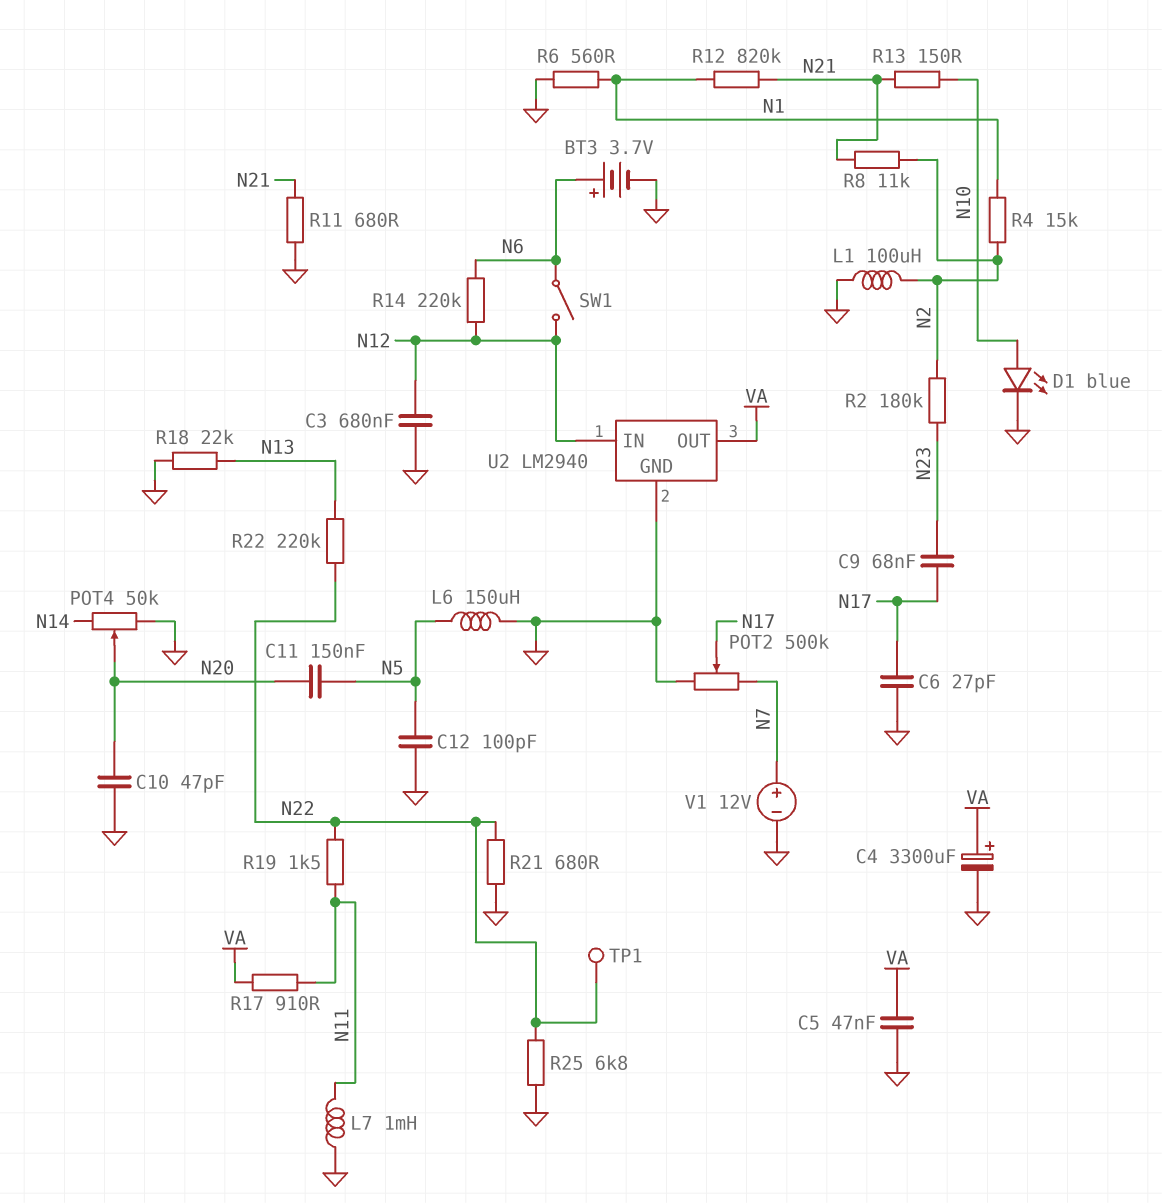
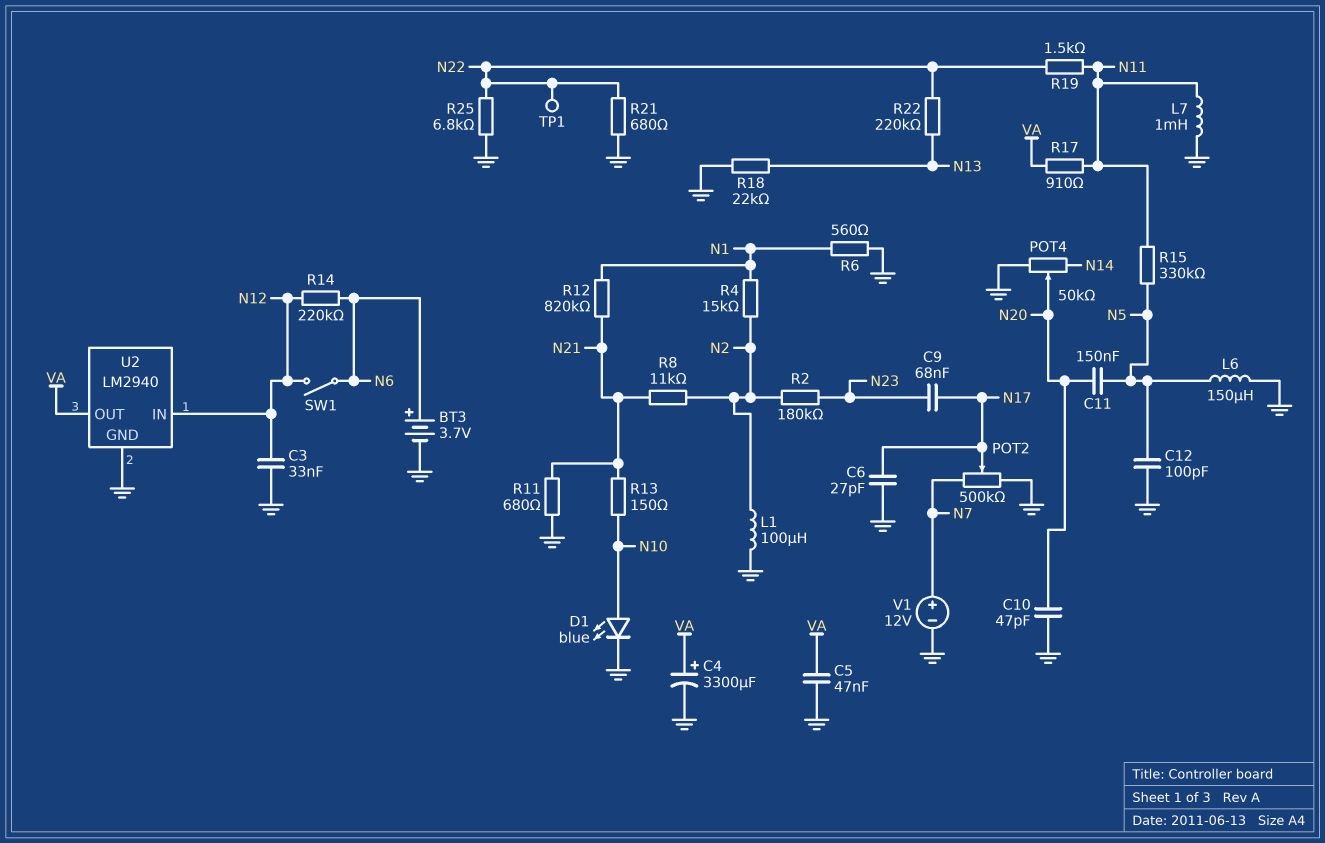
C3: 680nF (GND, N12) -> 33nF (GND, N12)
R15: none -> 330k (N5, N11)

